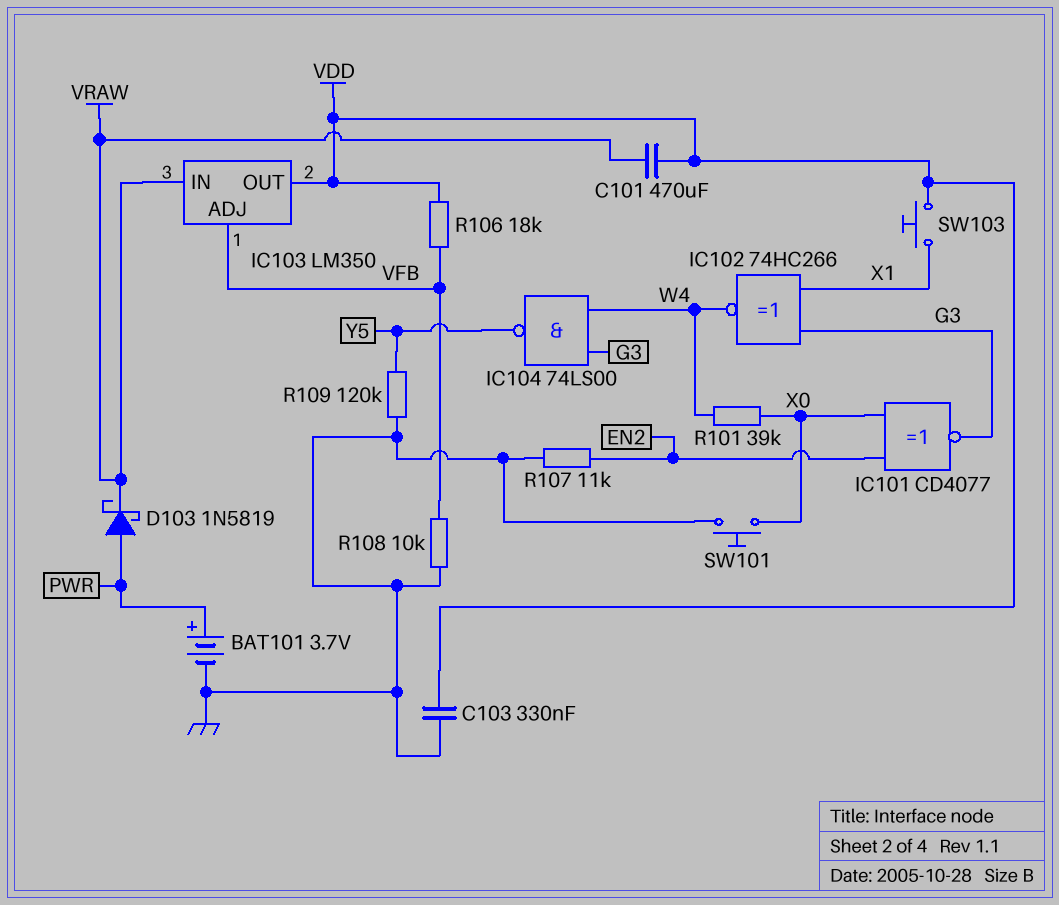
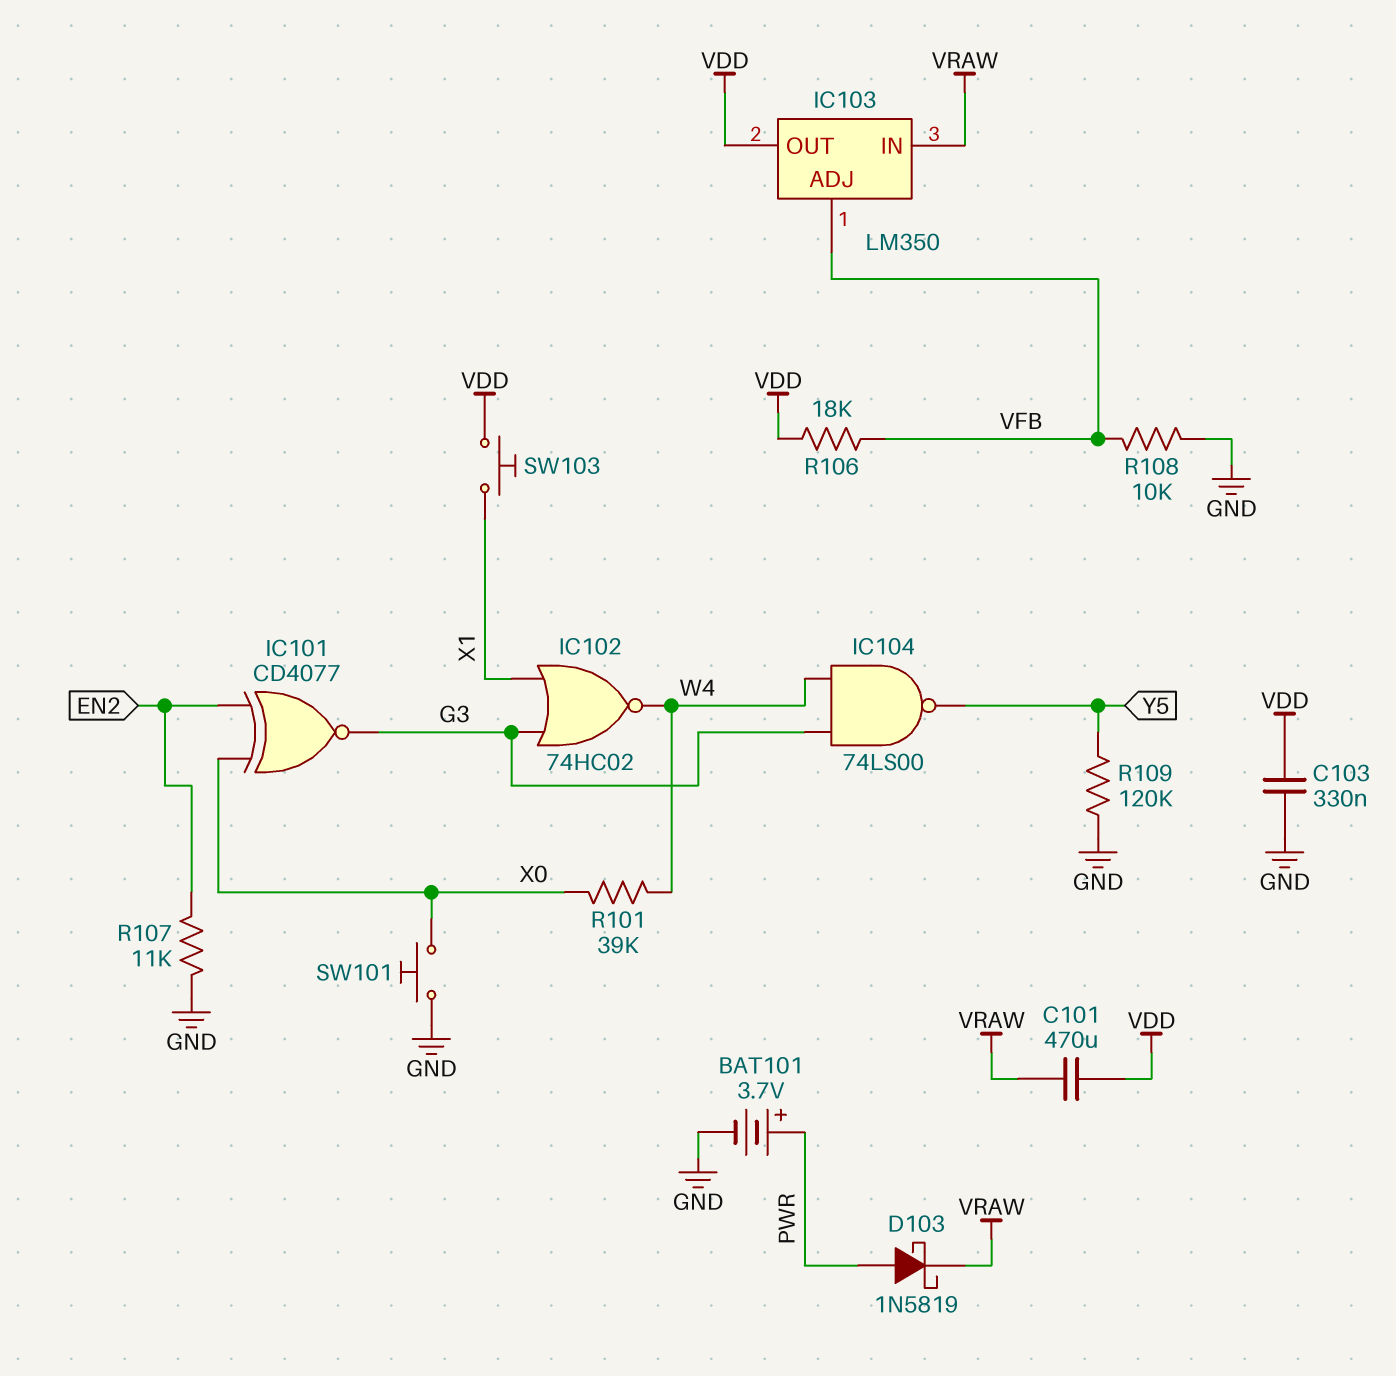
IC102: XNOR 74HC266 (in G3, in X1, out W4) -> NOR 74HC02 (in G3, in X1, out W4)

